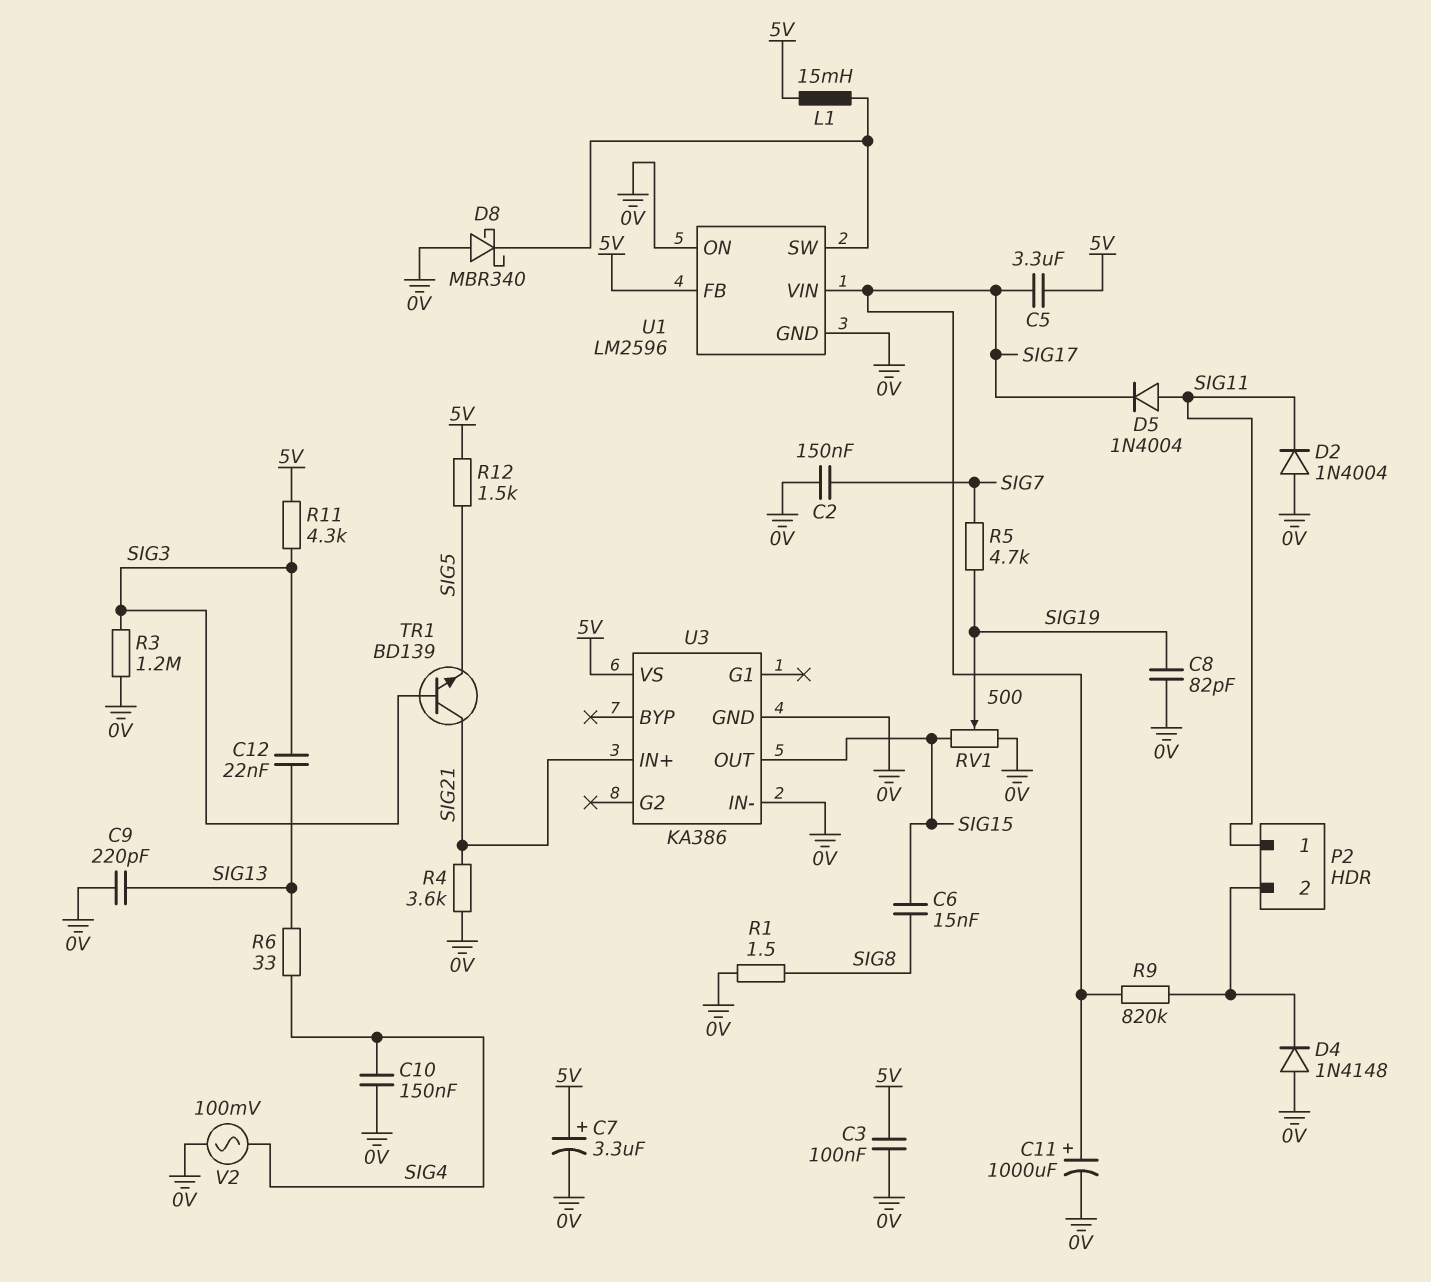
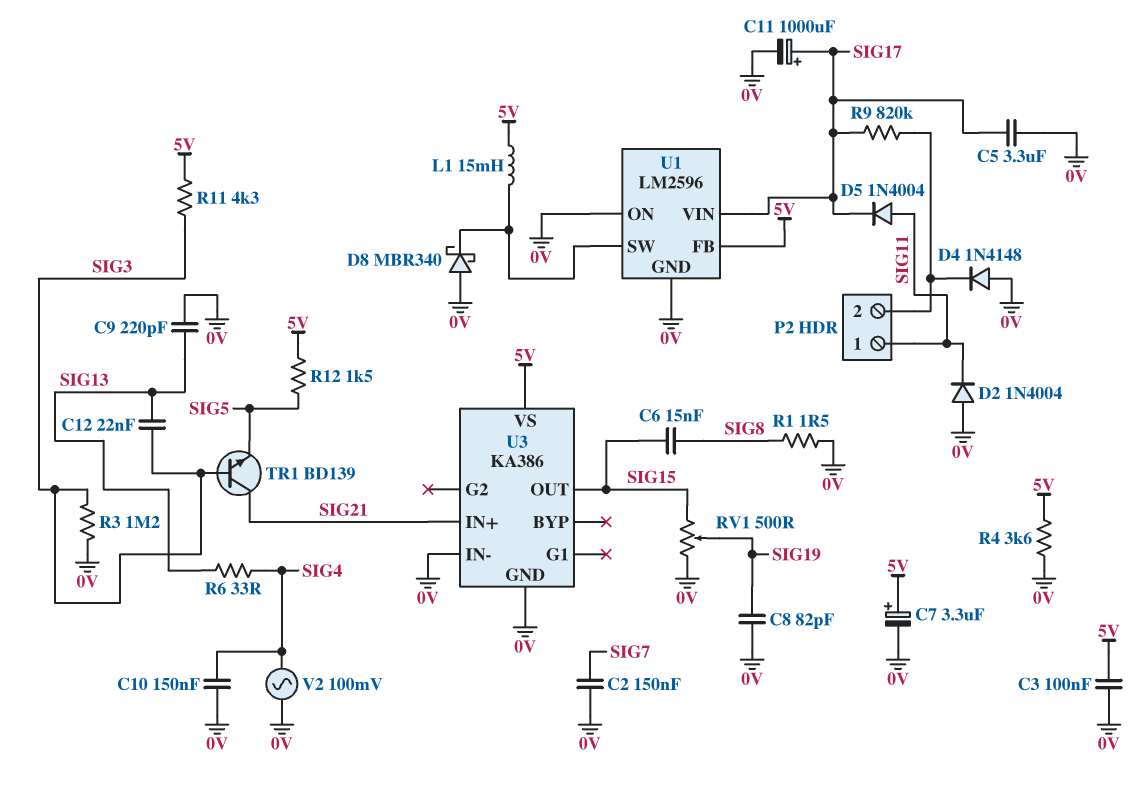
C5: 3.3uF (5V, SIG17) -> 3.3uF (0V, SIG17)
R4: 3.6k (0V, SIG21) -> 3.6k (0V, 5V)
R5: 4.7k (SIG7, SIG19) -> none

